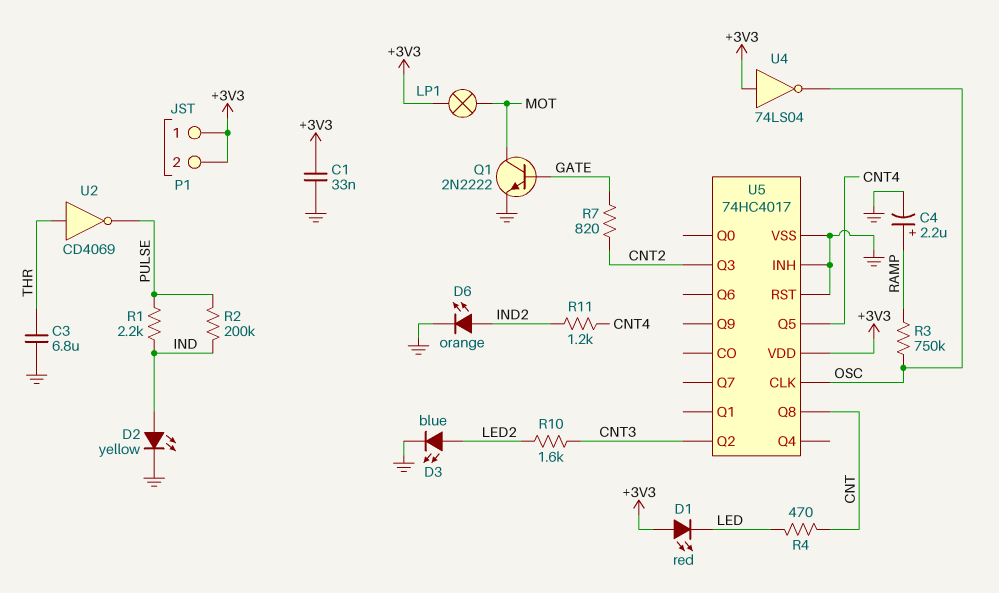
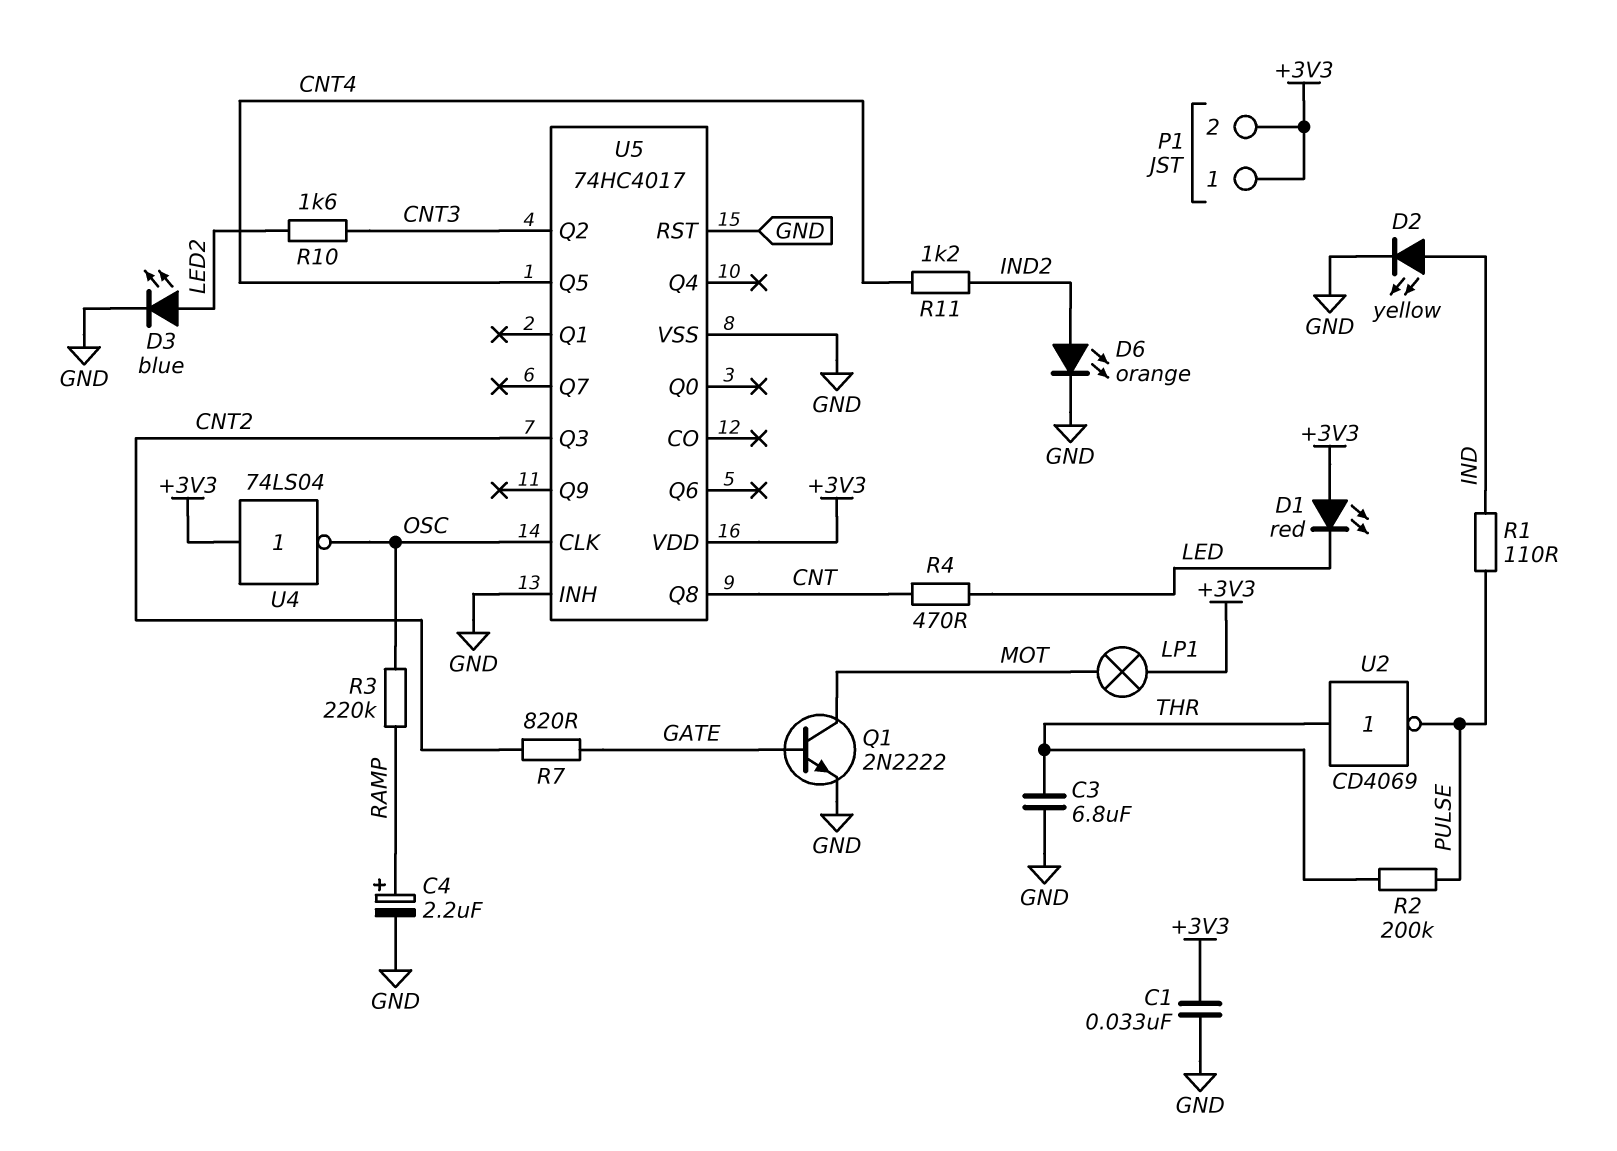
R1: 2.2k (IND, PULSE) -> 110 (IND, PULSE)
R2: 200k (IND, PULSE) -> 200k (PULSE, THR)
R3: 750k (OSC, RAMP) -> 220k (OSC, RAMP)

